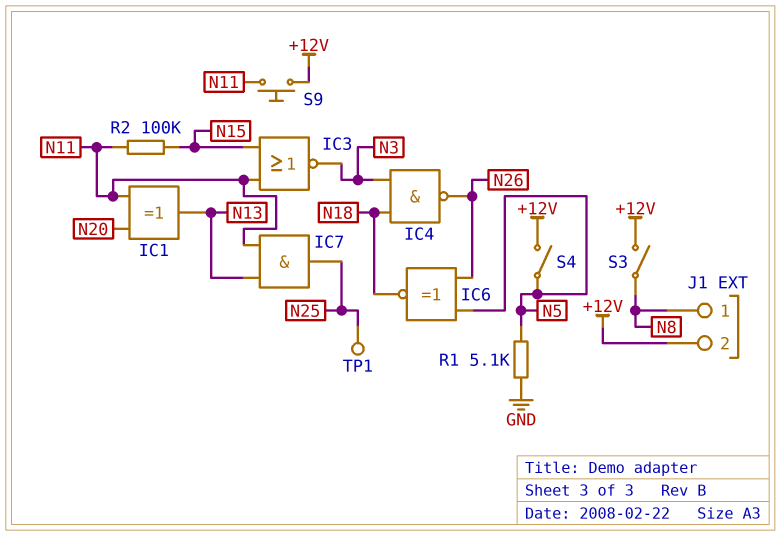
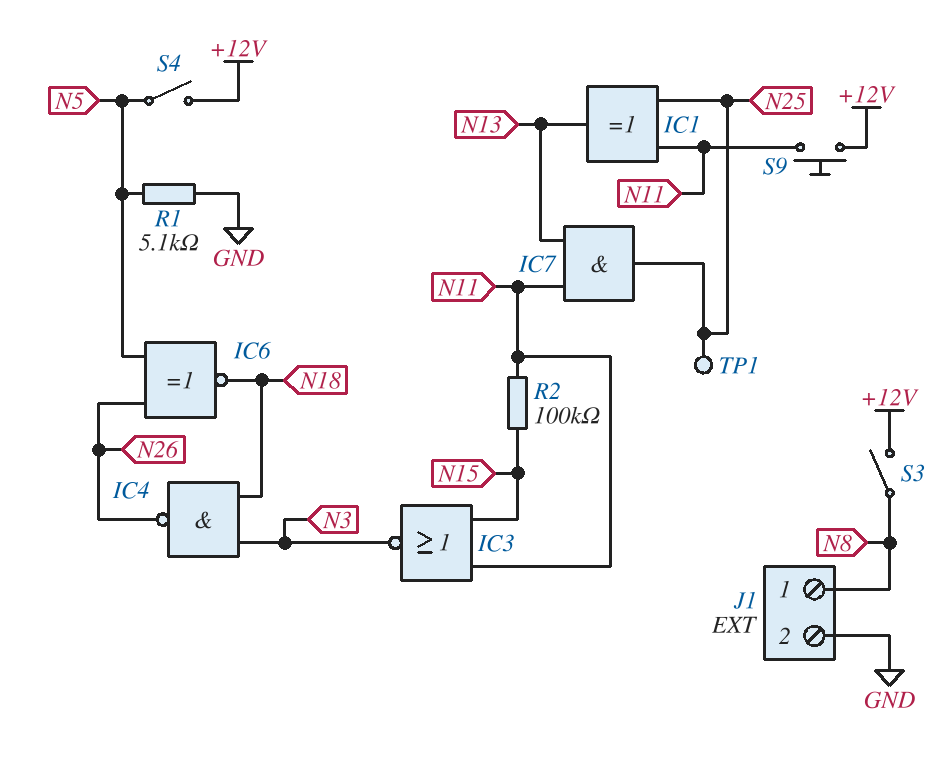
IC1: XOR (in N11, in N20, out N13) -> XOR (in N11, in N25, out N13)
J1 pin 2: +12V -> GND

